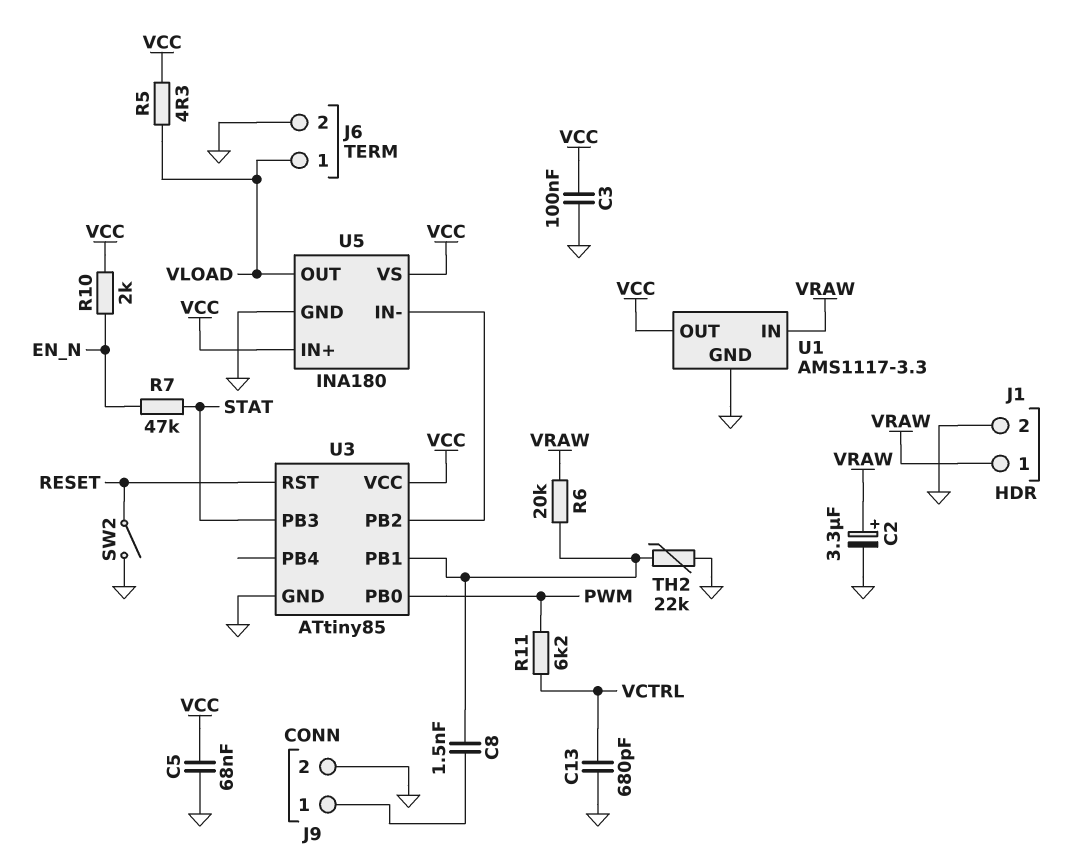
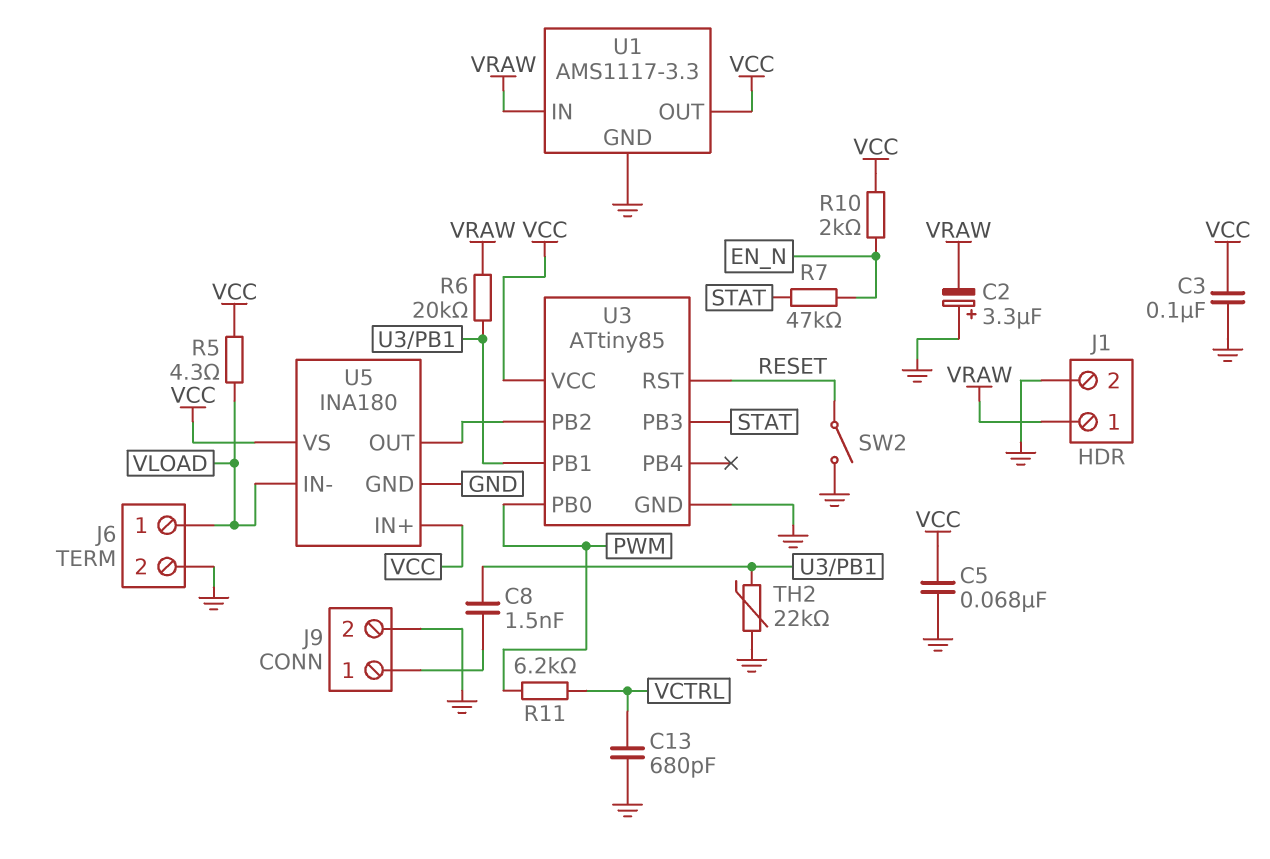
C2: 3.3uF (plus VRAW, minus GND) -> 3.3uF (plus GND, minus VRAW)
U5 pin IN-: U3/PB2 -> VLOAD
U5 pin OUT: VLOAD -> U3/PB2

